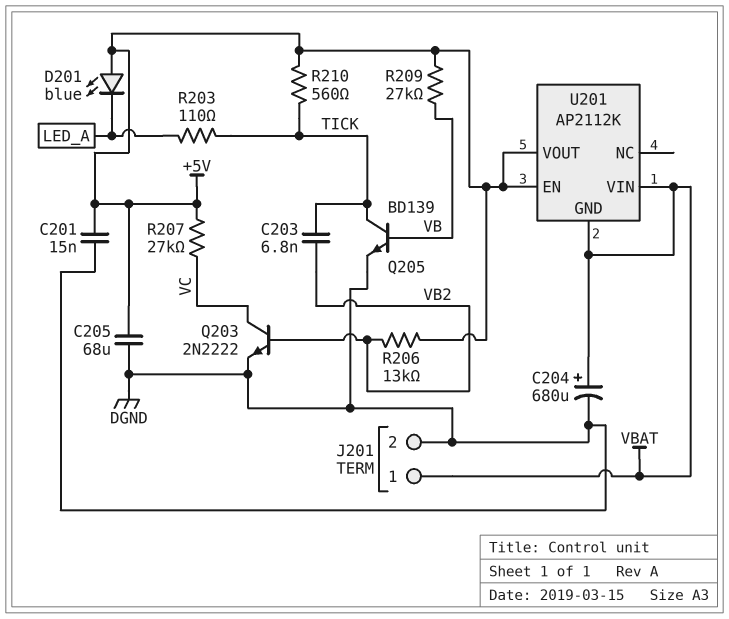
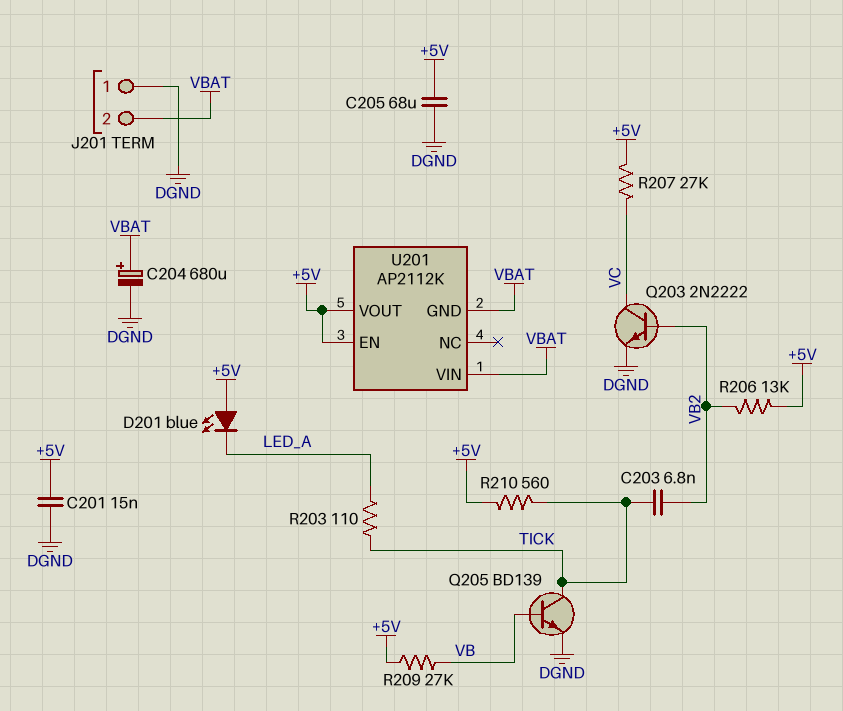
J201 pin 1: VBAT -> DGND
J201 pin 2: DGND -> VBAT

